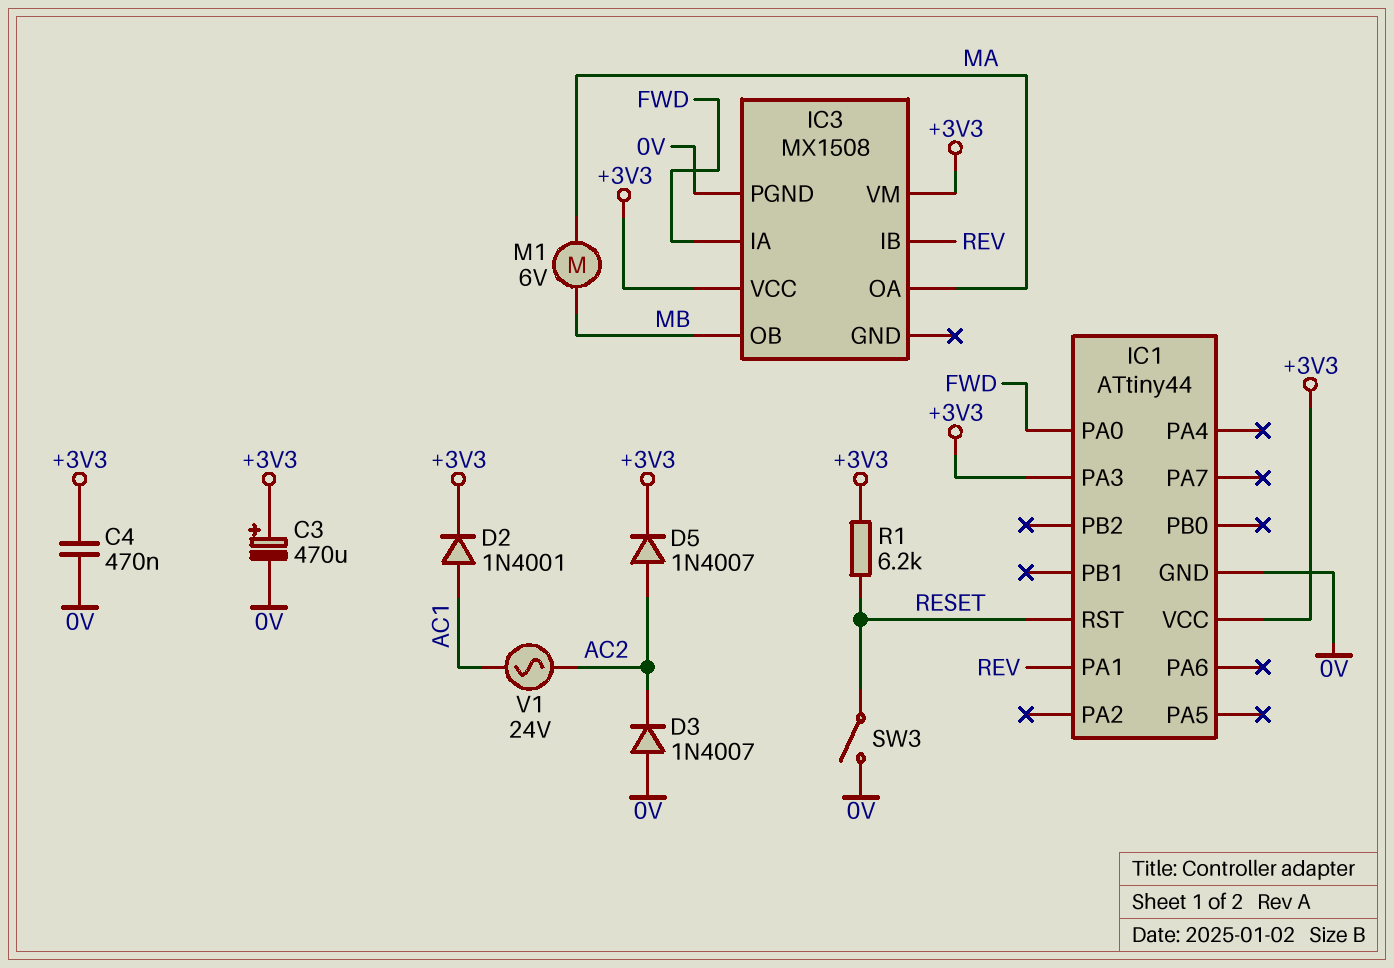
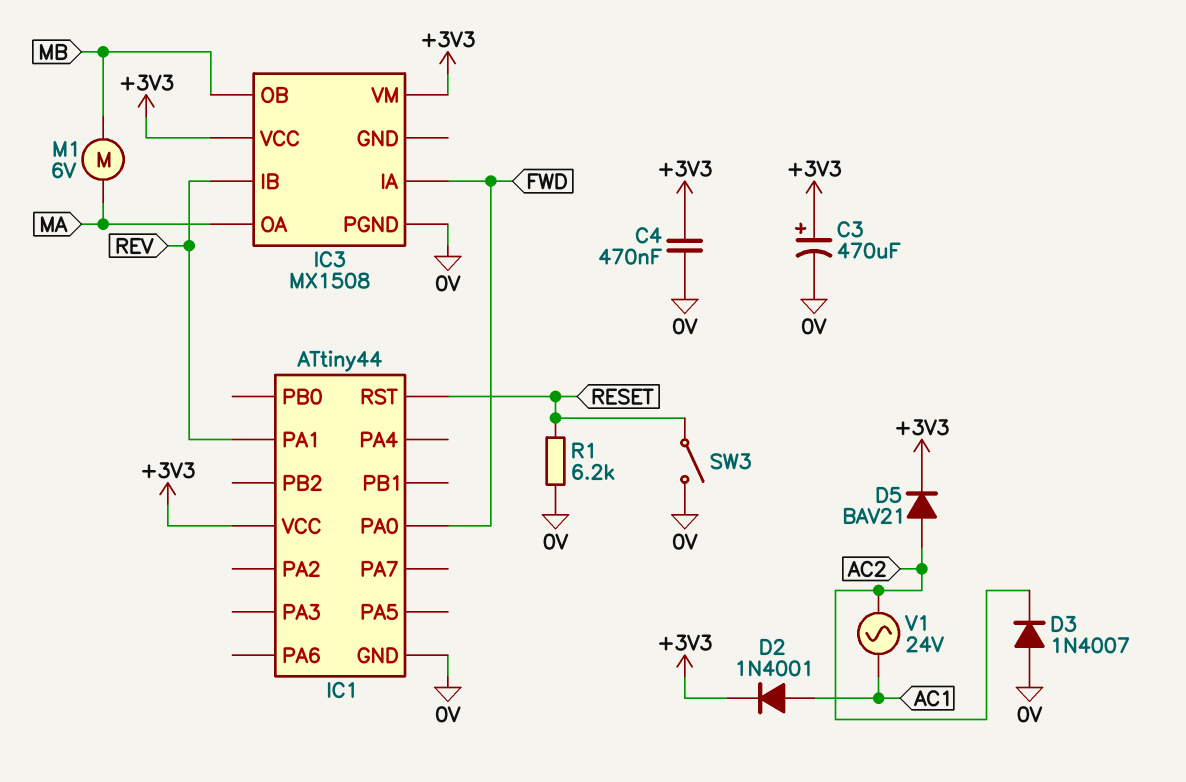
D5: diode 1N4007 (A AC2, K +3V3) -> diode BAV21 (A AC2, K +3V3)
IC1 pin PA3: +3V3 -> none
R1: 6.2k (+3V3, RESET) -> 6.2k (0V, RESET)

